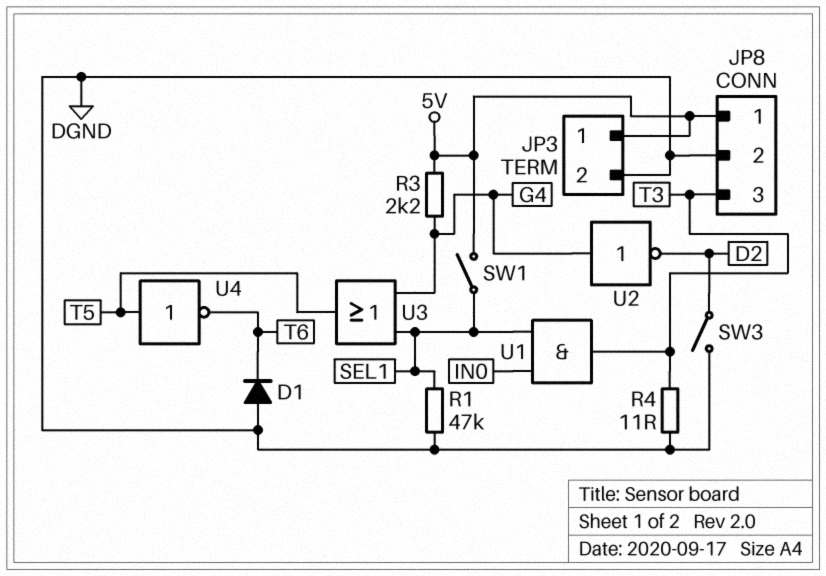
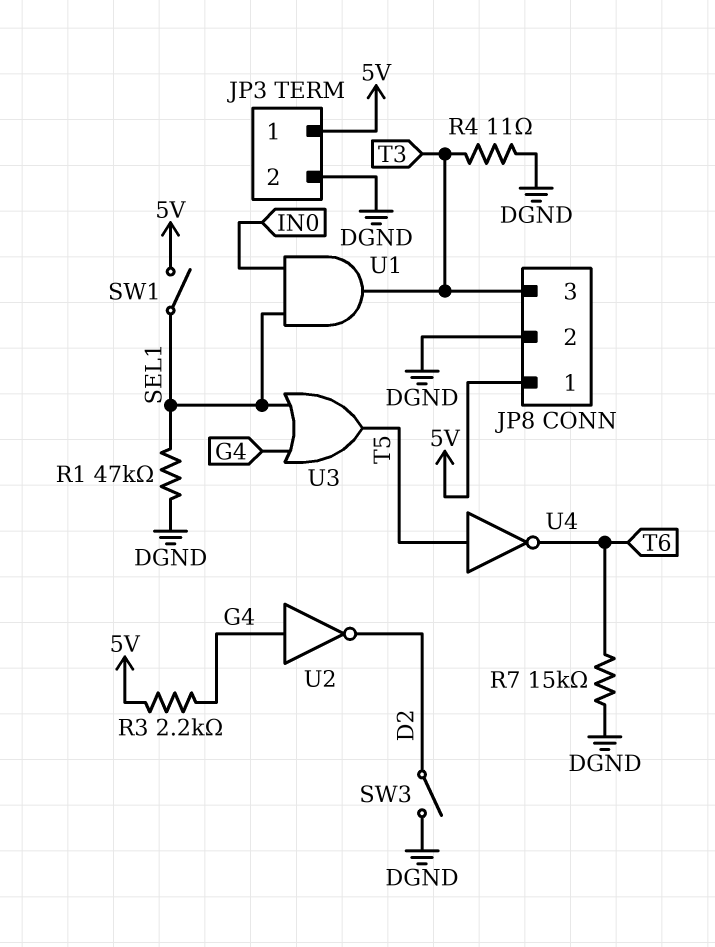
D1: diode (A DGND, K T6) -> none
R7: none -> 15k (DGND, T6)

